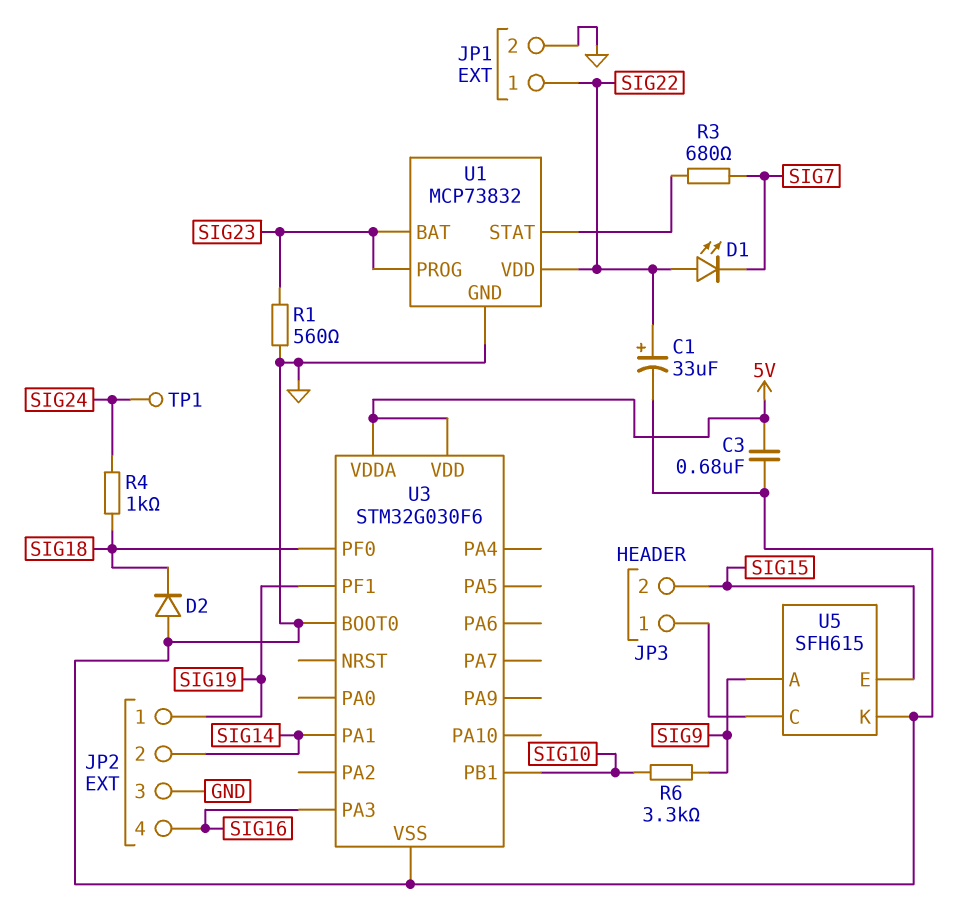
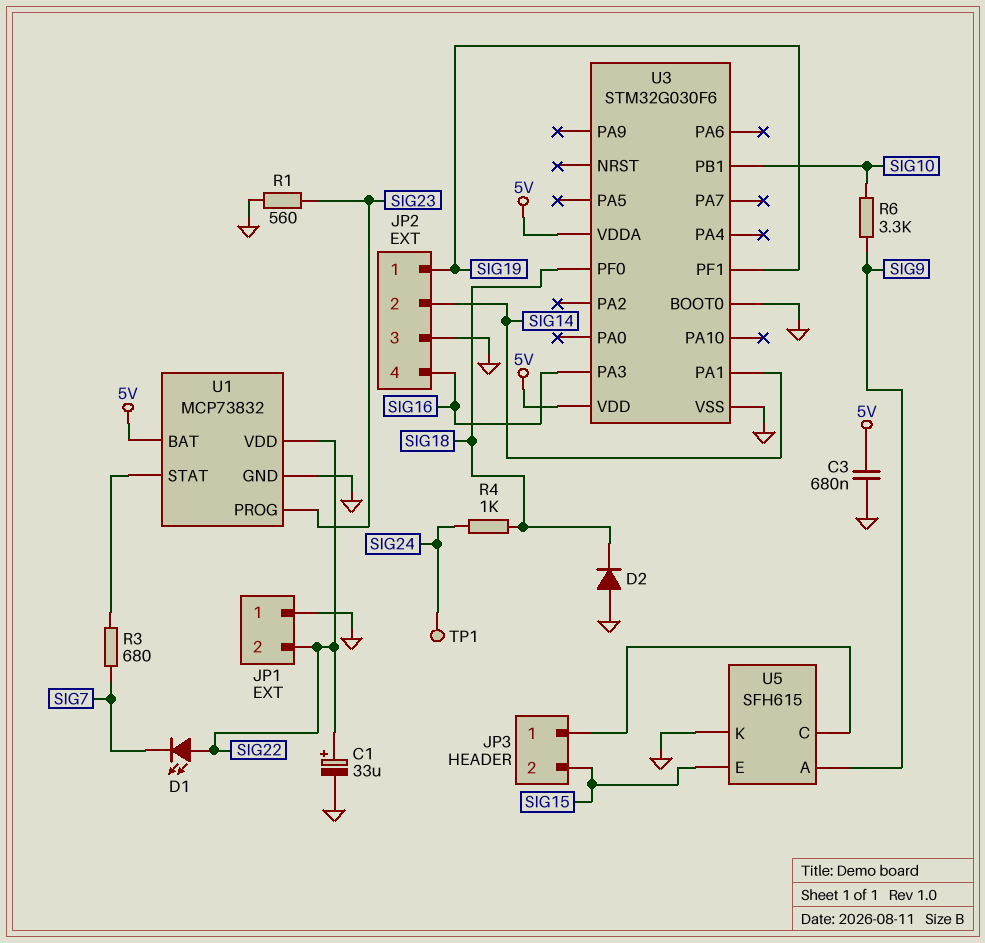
JP1 pin 1: SIG22 -> GND
JP1 pin 2: GND -> SIG22
U1 pin BAT: SIG23 -> 5V

